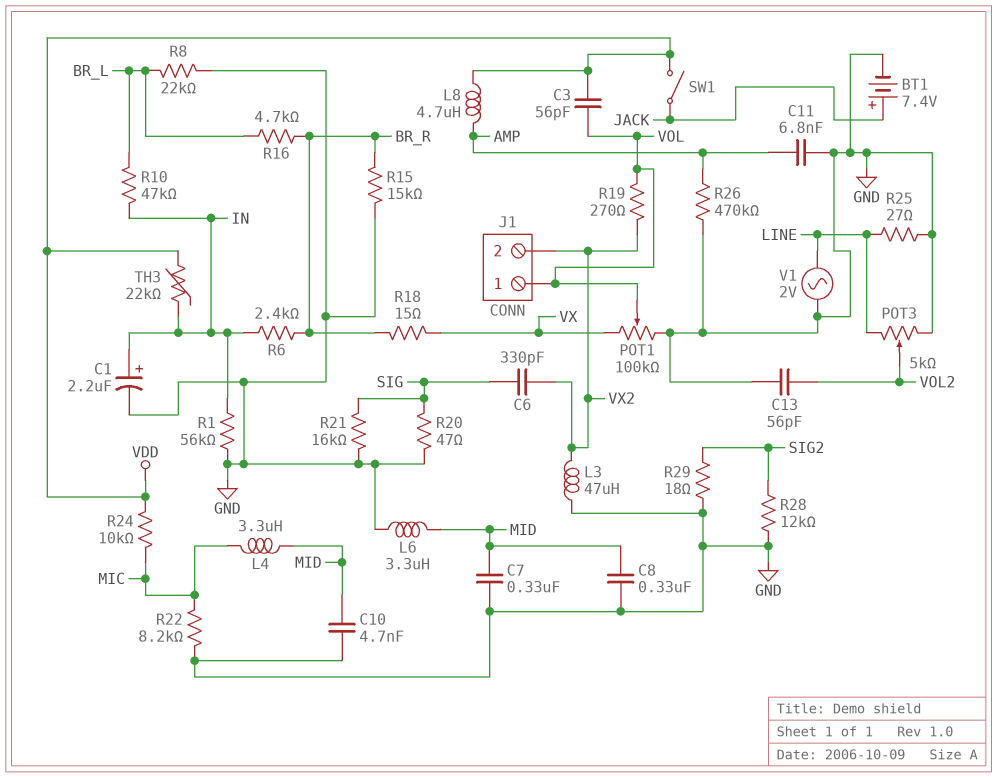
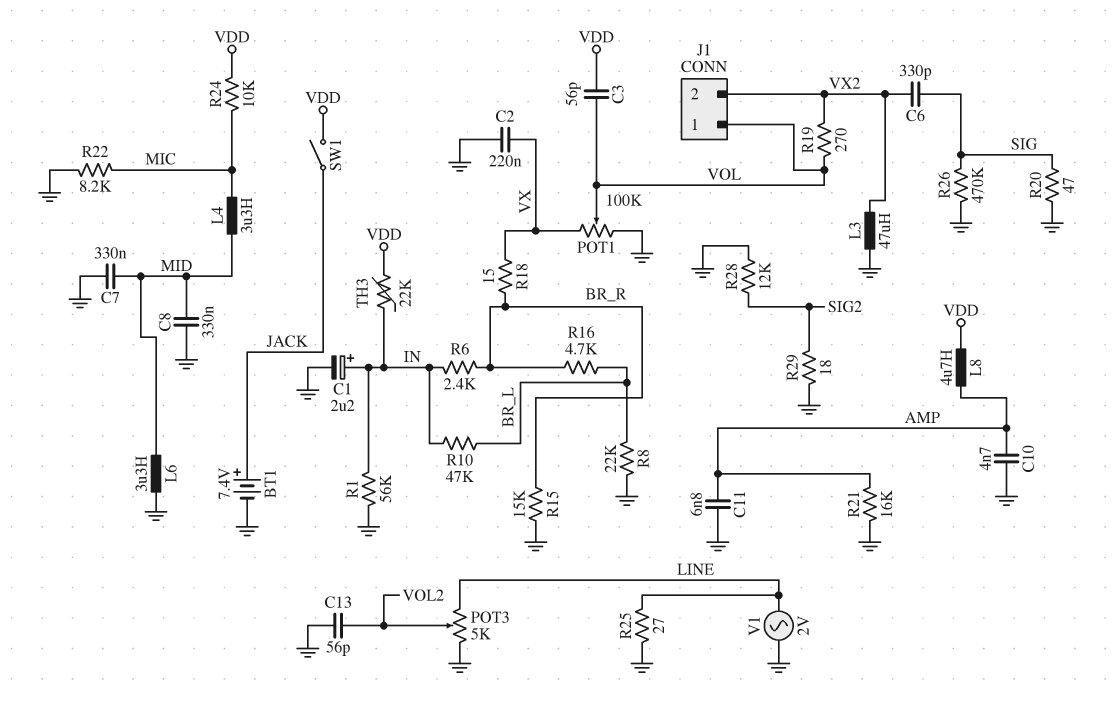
C2: none -> 220nF (GND, VX)
C10: 4.7nF (GND, MID) -> 4.7nF (AMP, GND)
R21: 16k (GND, SIG) -> 16k (AMP, GND)
R26: 470k (AMP, GND) -> 470k (GND, SIG)

